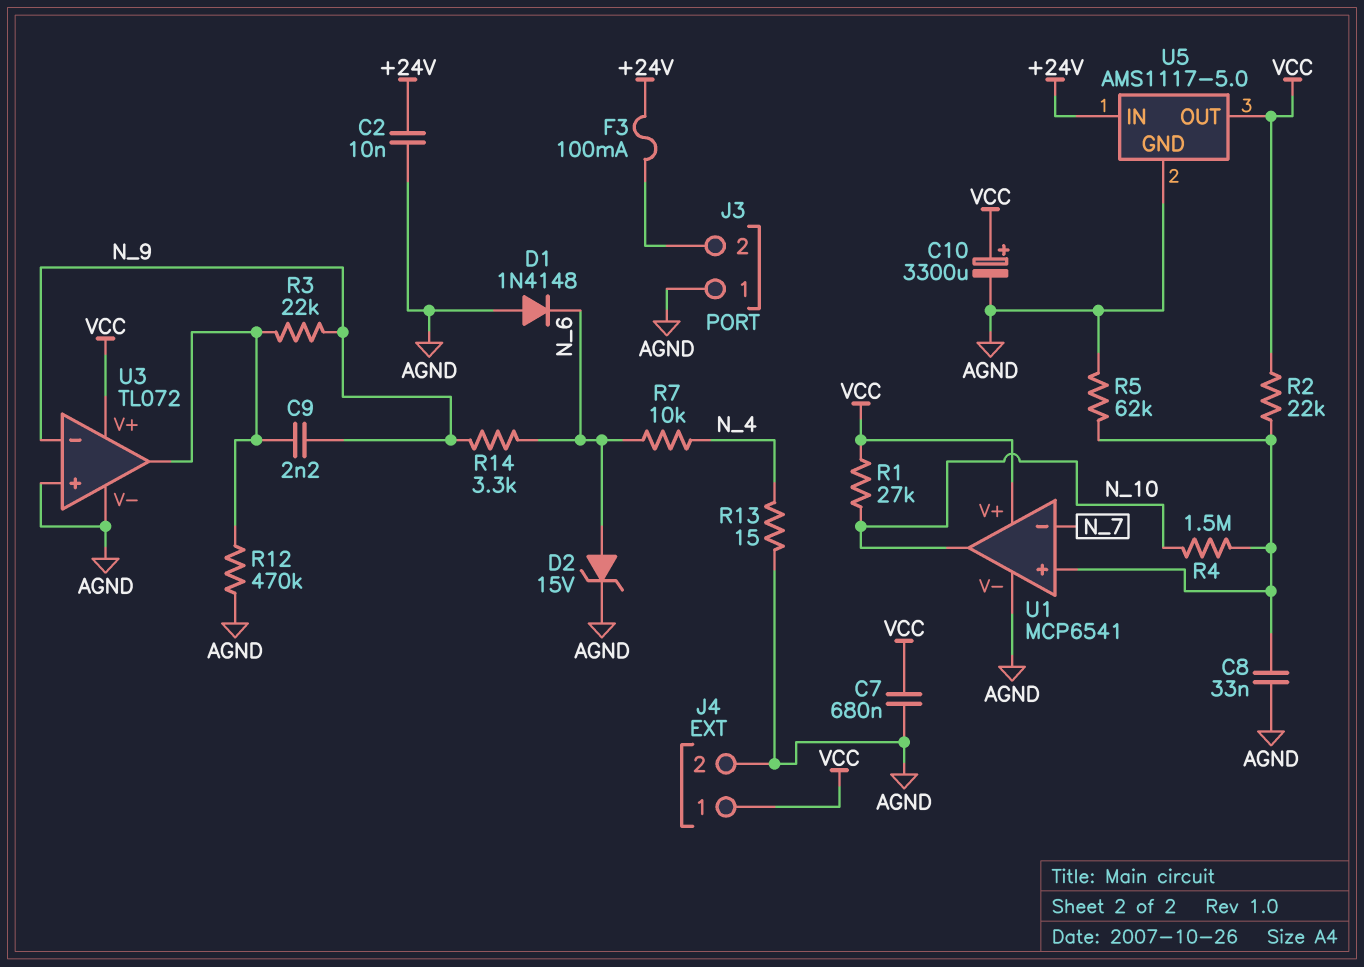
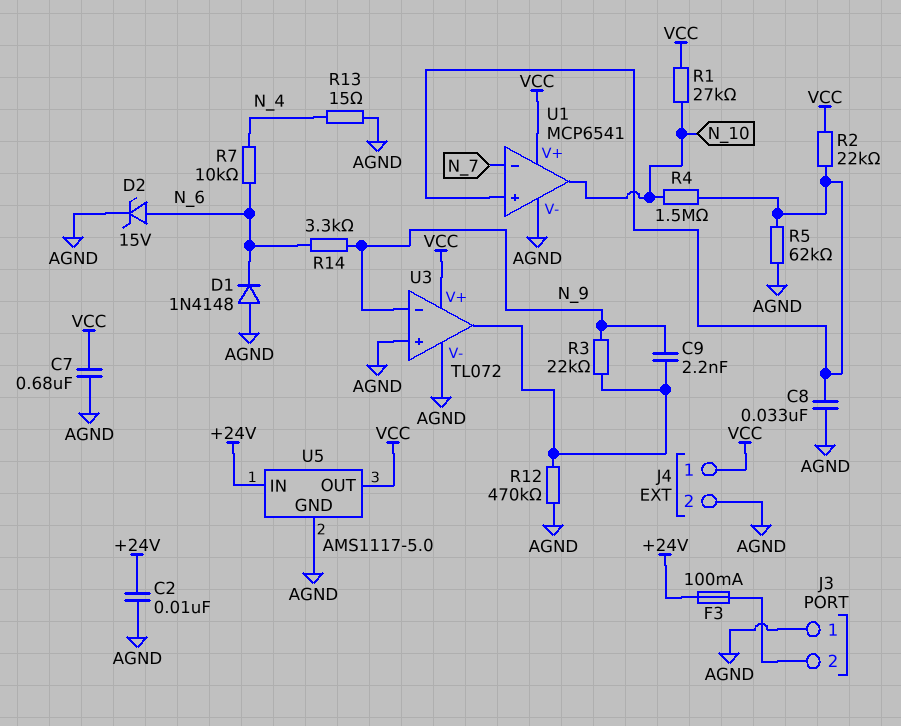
C10: 3300uF (plus VCC, minus AGND) -> none

